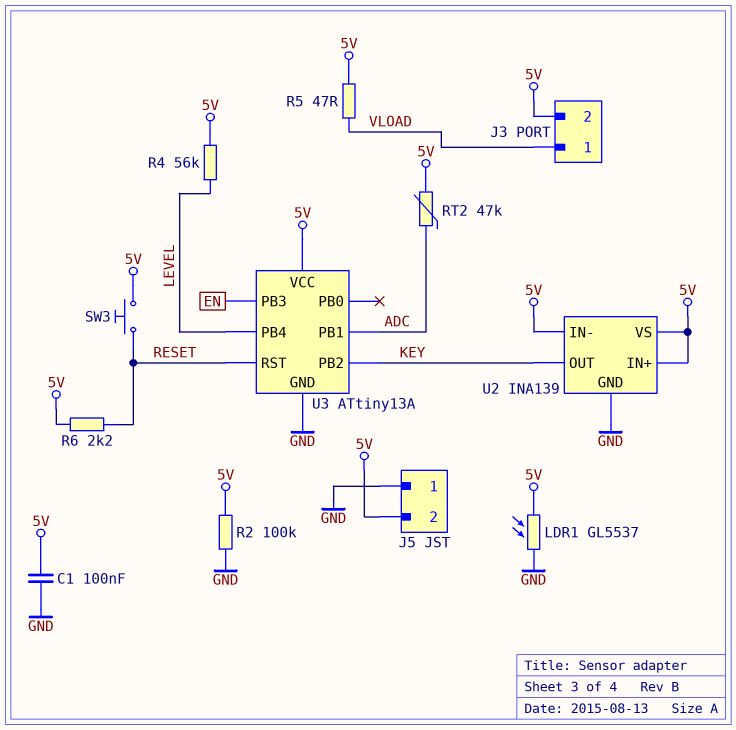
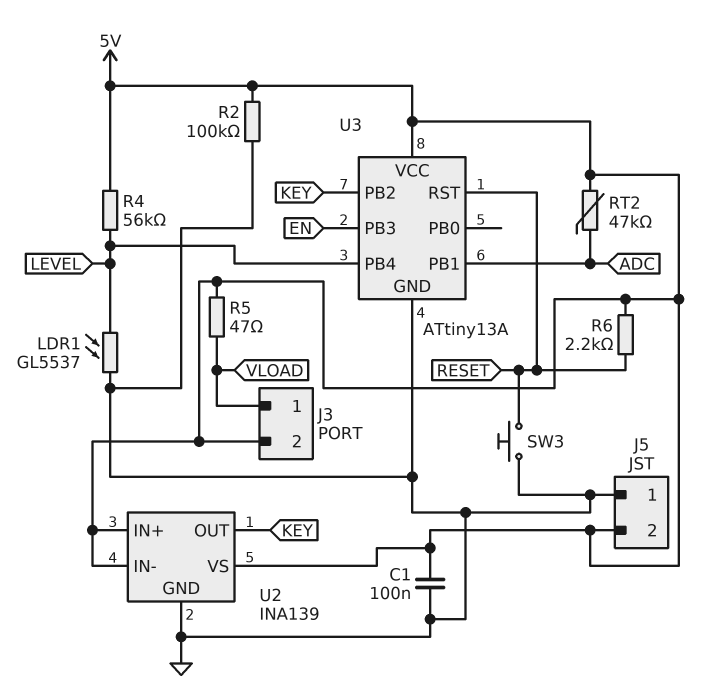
LDR1: GL5537 (5V, GND) -> GL5537 (GND, LEVEL)
SW3: button (5V, RESET) -> button (GND, RESET)

